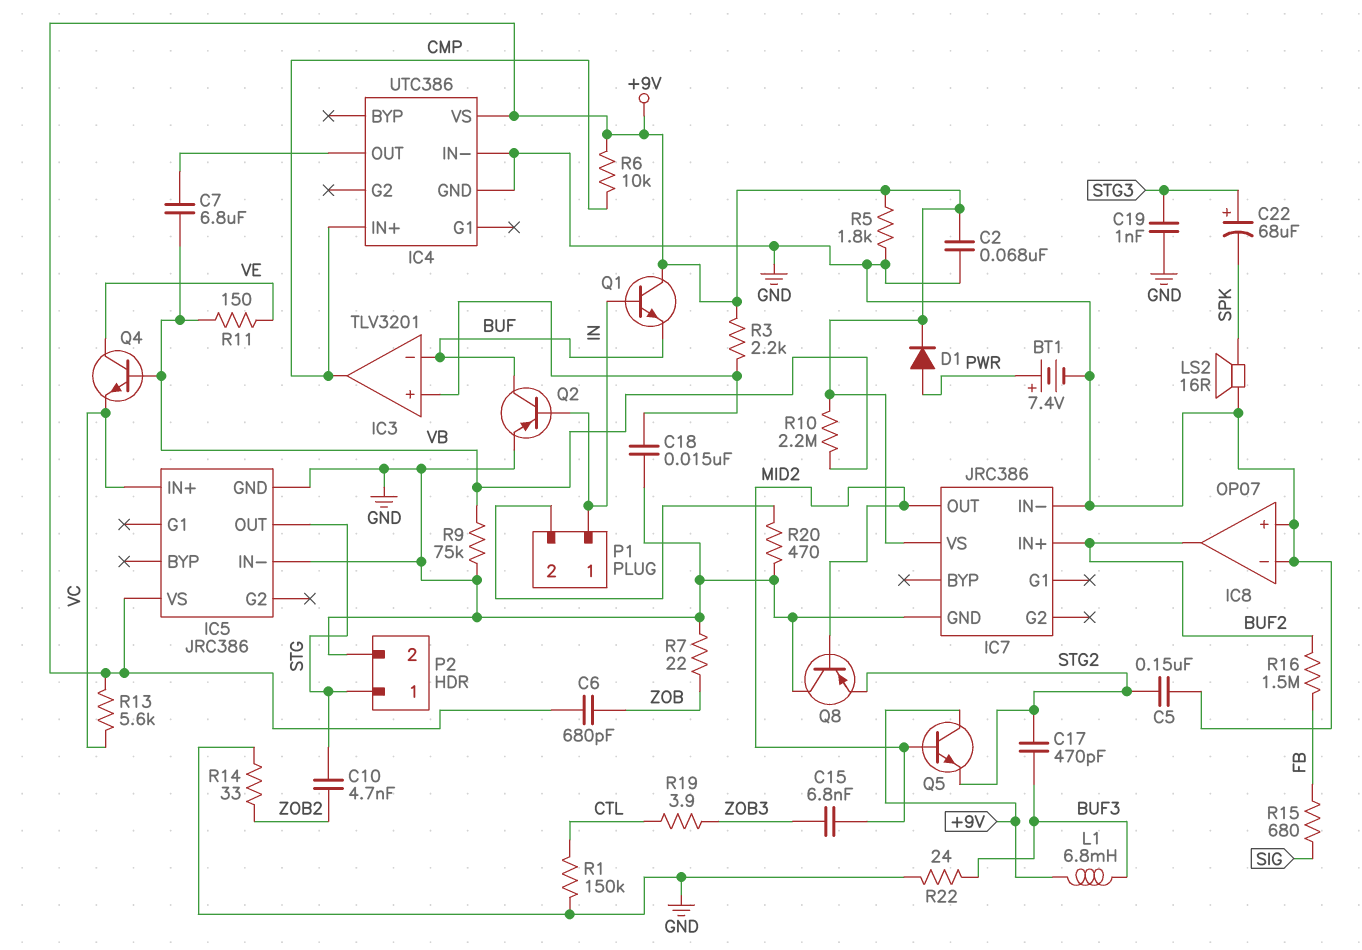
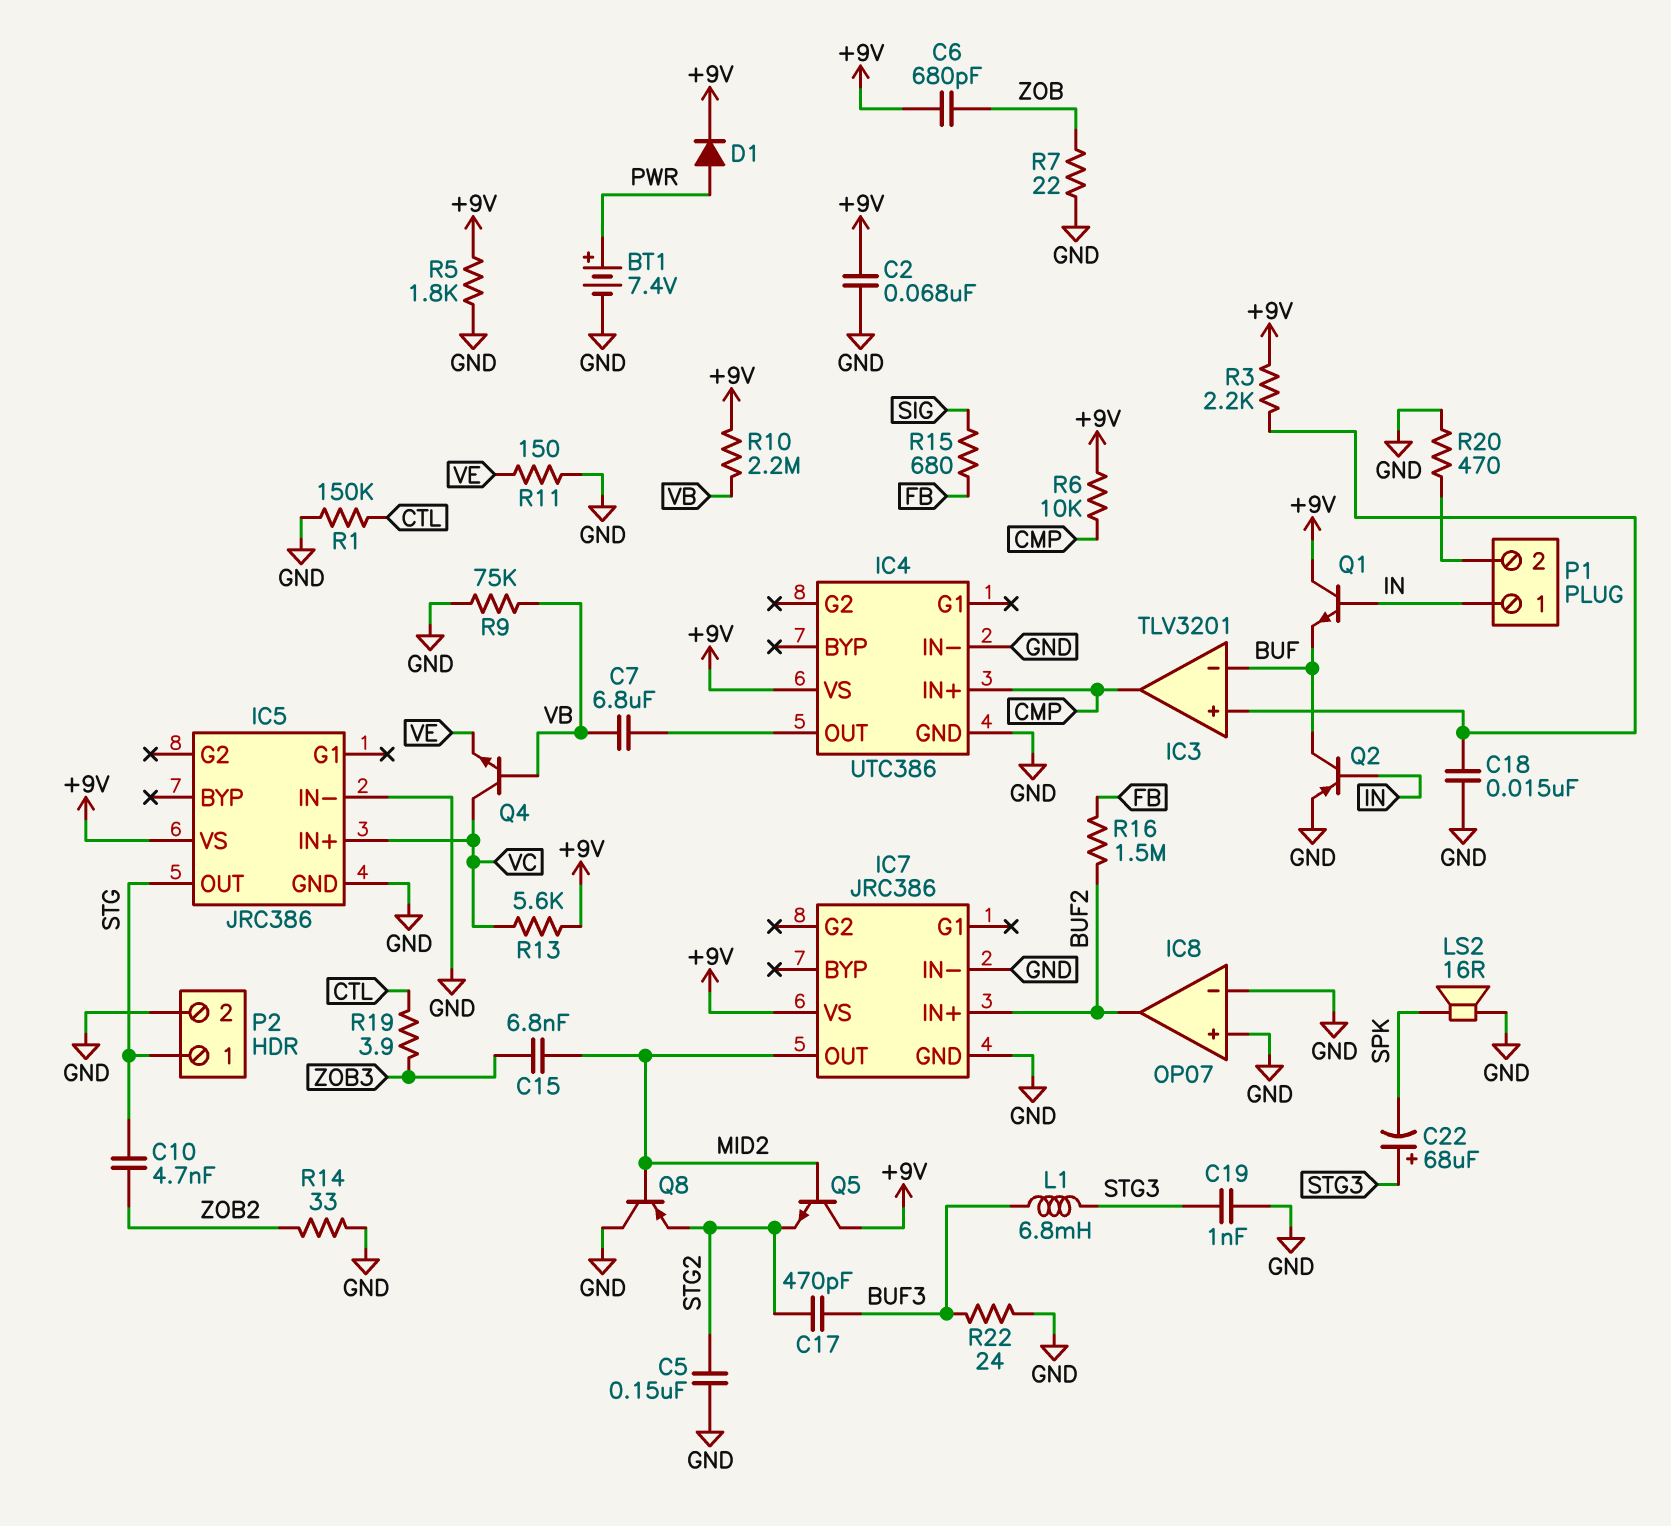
L1: 6.8mH (+9V, BUF3) -> 6.8mH (BUF3, STG3)
Q4: NPN (B VB, C VE, E VC) -> NPN (B VB, C VC, E VE)
R11: 150 (VB, VE) -> 150 (GND, VE)

